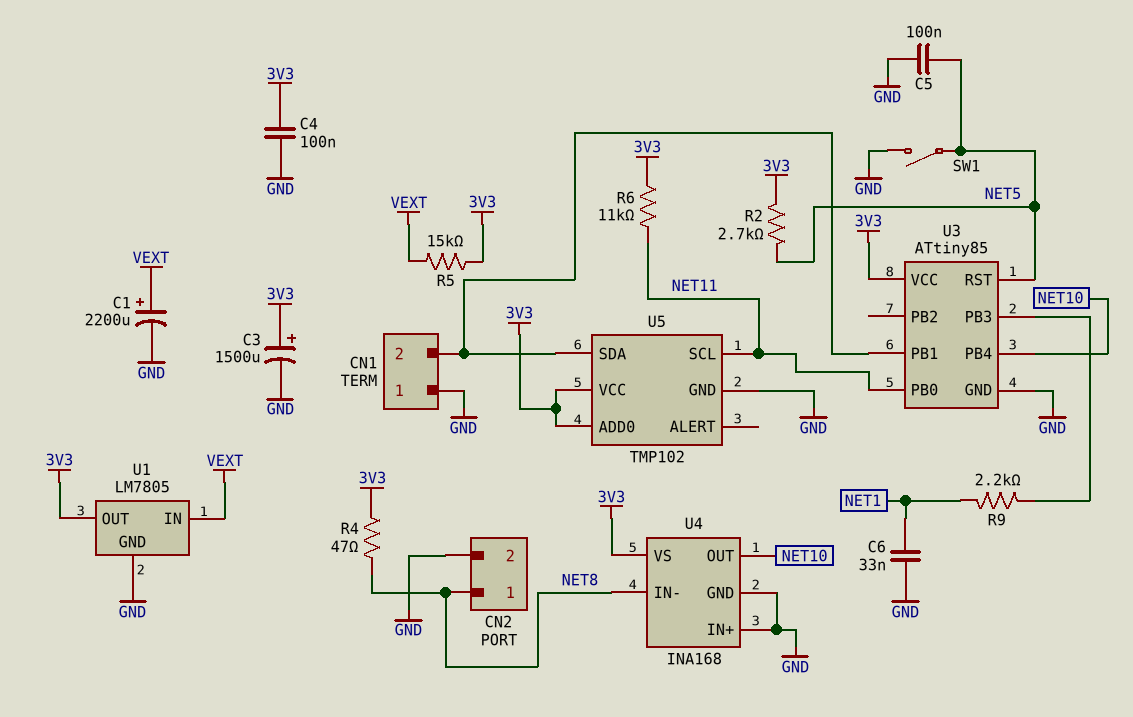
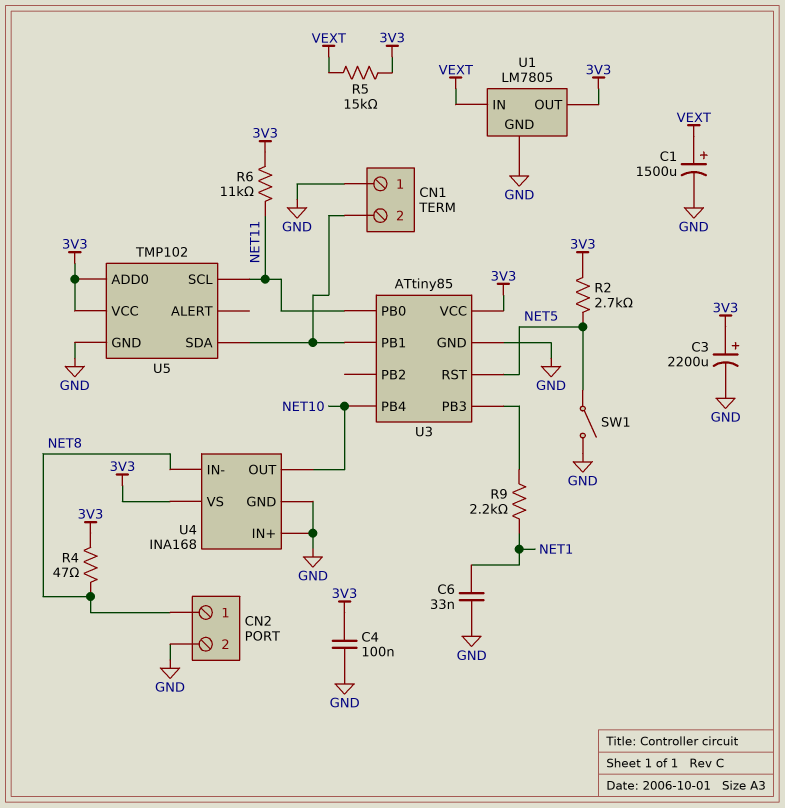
C1: 2200uF (plus VEXT, minus GND) -> 1500uF (plus VEXT, minus GND)
C3: 1500uF (plus 3V3, minus GND) -> 2200uF (plus 3V3, minus GND)
C5: 100nF (GND, NET5) -> none

